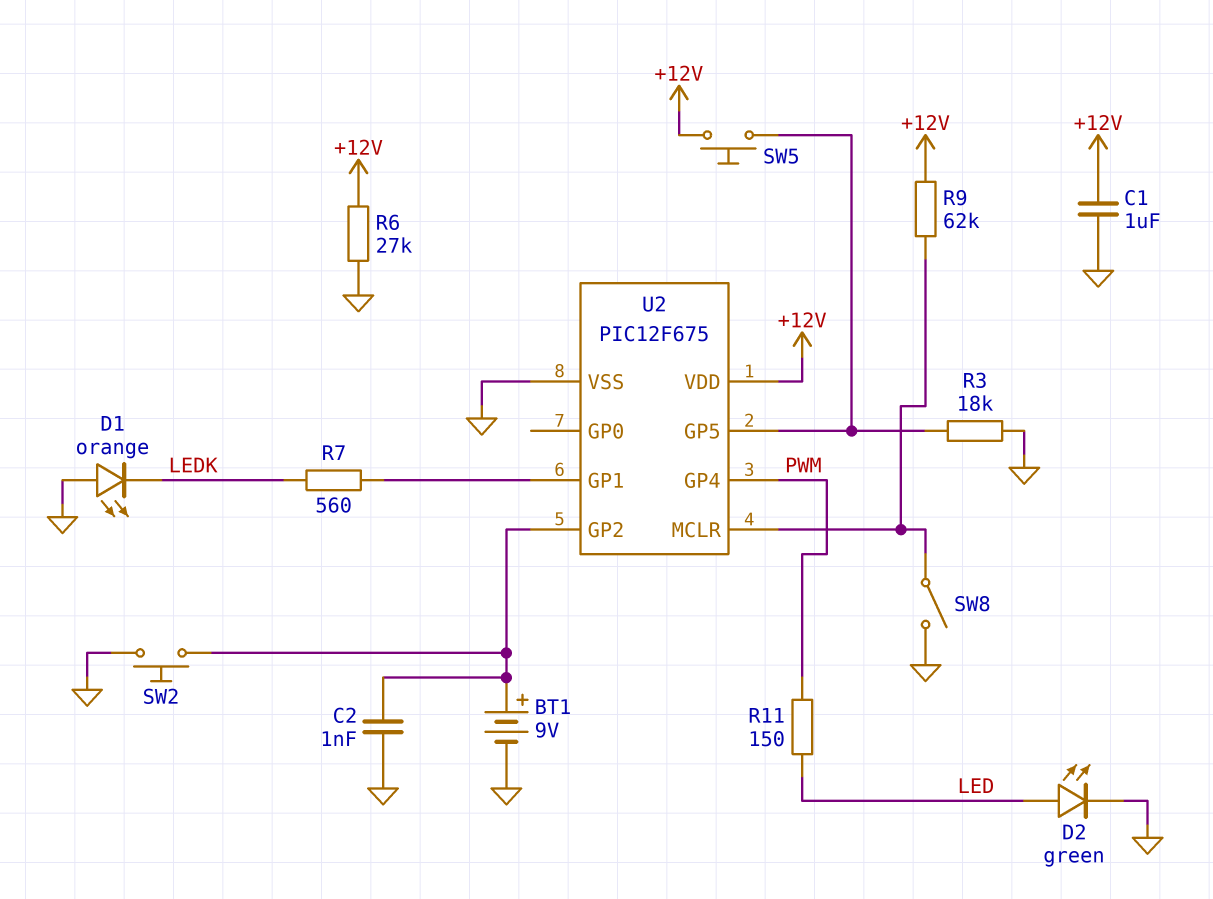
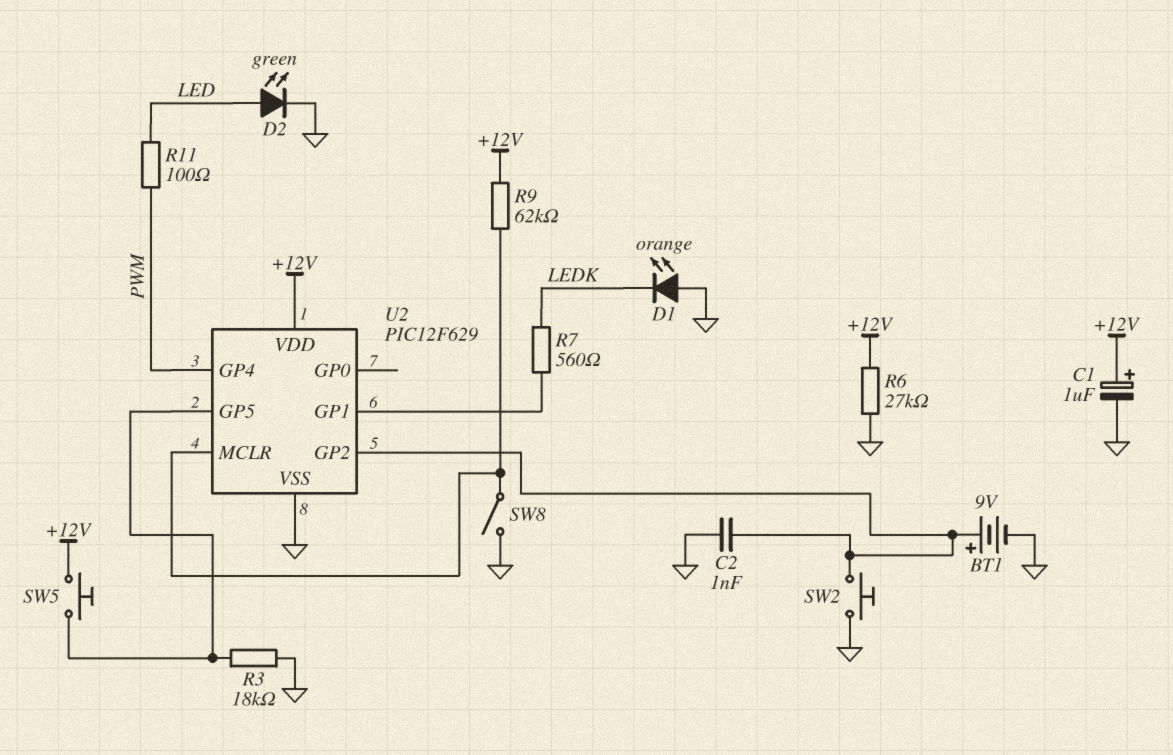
C1: 1uF (+12V, GND) -> 1uF (plus +12V, minus GND)
R11: 150 (LED, PWM) -> 100 (LED, PWM)
U2: PIC12F675 -> PIC12F629

